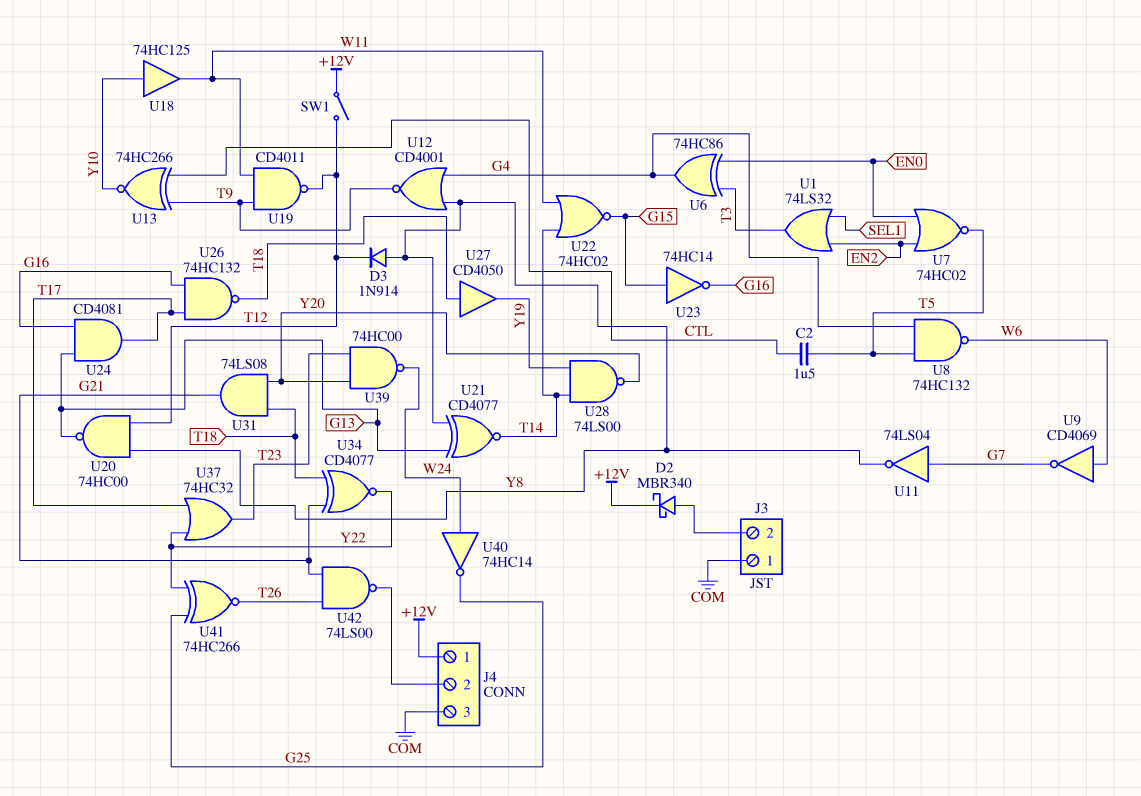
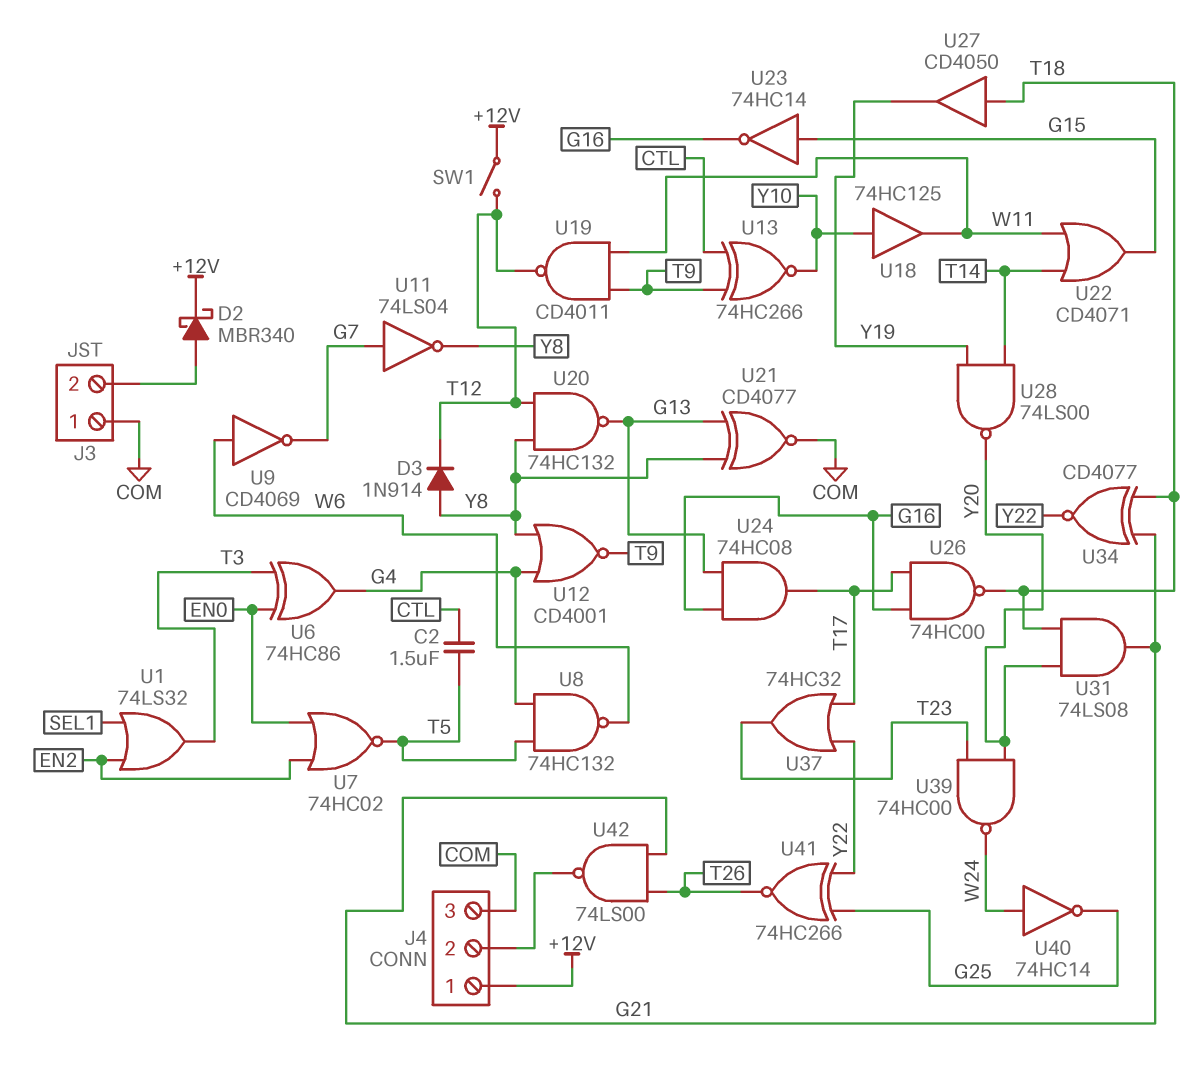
U20: NAND 74HC00 (in T12, in Y8, out G13) -> NAND 74HC132 (in T12, in Y8, out G13)
U21: XNOR CD4077 (in G13, in Y8, out T14) -> XNOR CD4077 (in G13, in Y8, out COM)
U22: NOR 74HC02 (in T14, in W11, out G15) -> OR CD4071 (in T14, in W11, out G15)
U24: AND CD4081 (in G13, in G16, out T17) -> AND 74HC08 (in G13, in G16, out T17)
U26: NAND 74HC132 (in G16, in T17, out T18) -> NAND 74HC00 (in G16, in T17, out T18)

